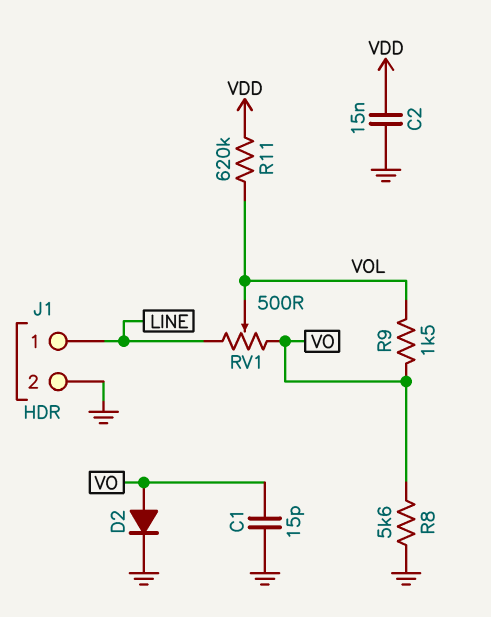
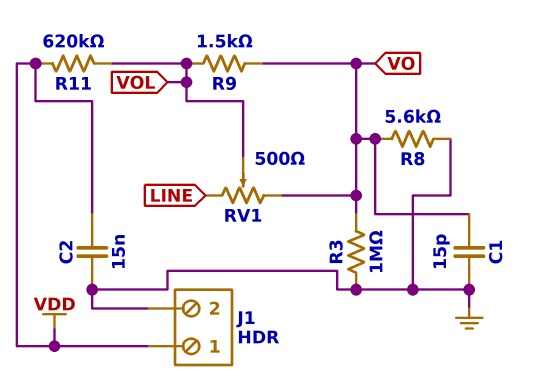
D2: diode (A VO, K GND) -> none
J1 pin 1: LINE -> VDD
R3: none -> 1M (GND, VO)

